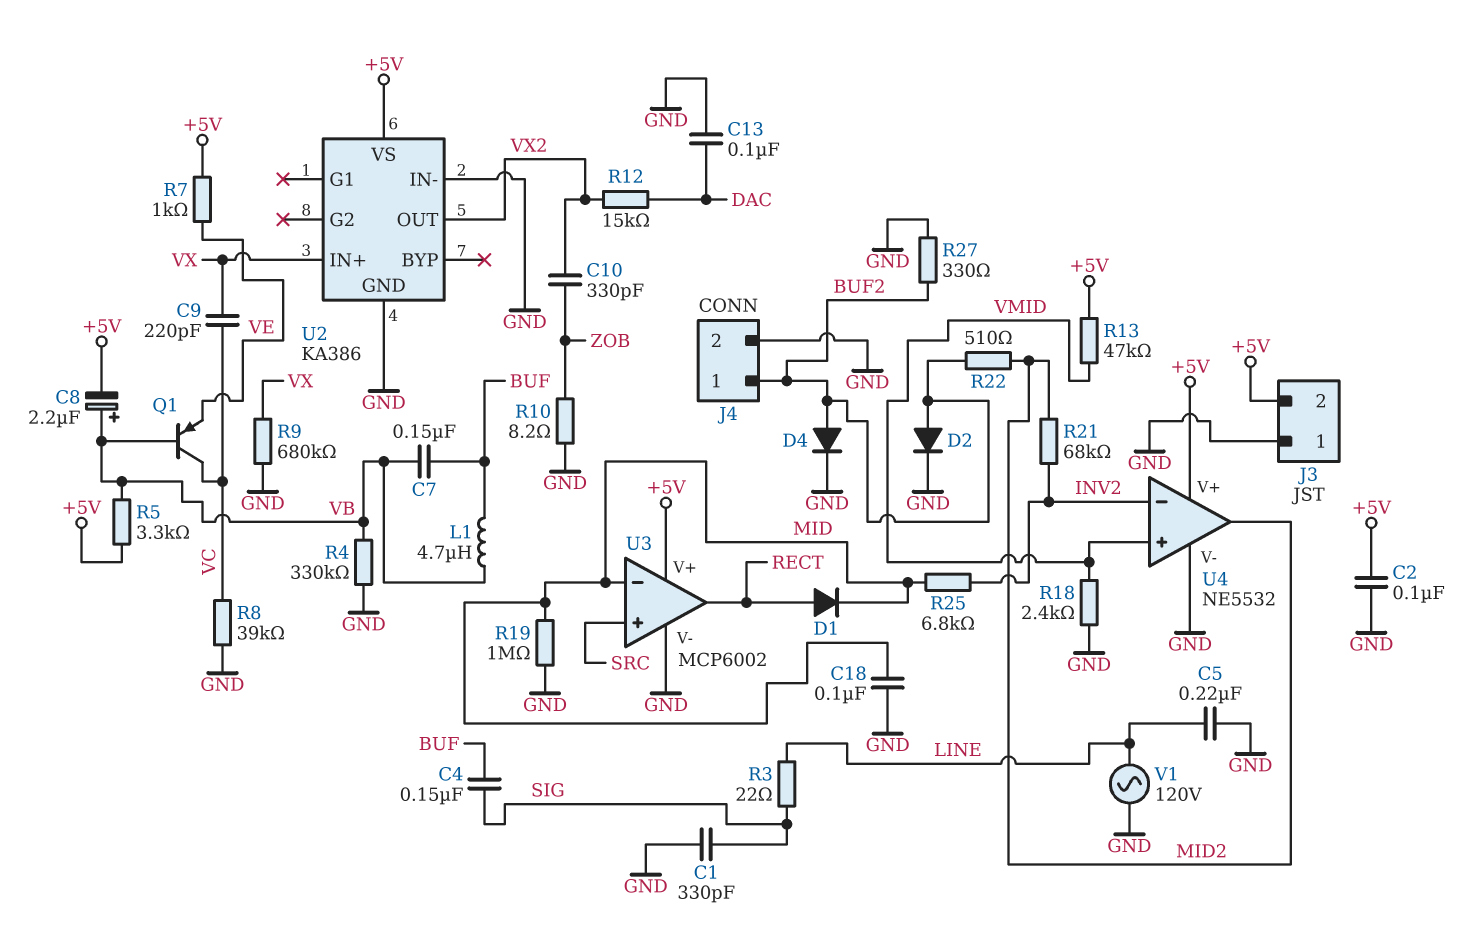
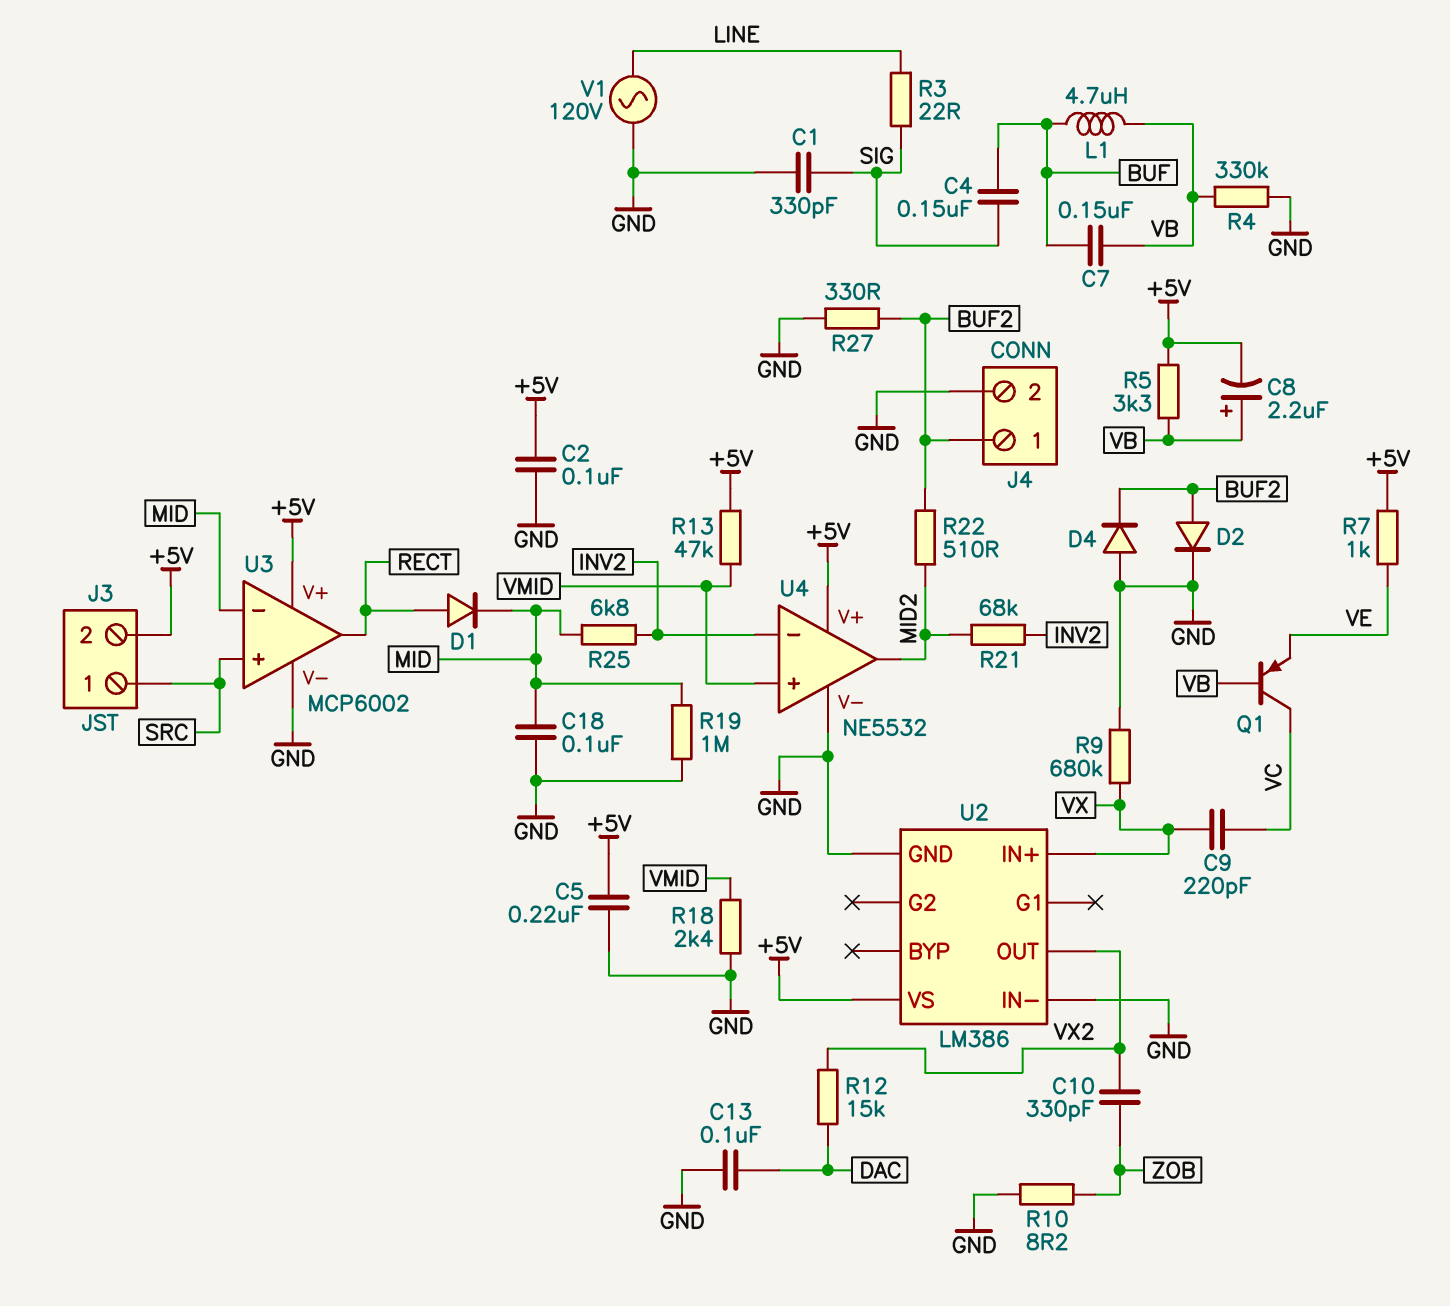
C5: 220nF (GND, LINE) -> 220nF (+5V, GND)
D4: diode (A BUF2, K GND) -> diode (A GND, K BUF2)
J3 pin 1: GND -> SRC
R8: 39k (GND, VC) -> none
U2: KA386 -> LM386

